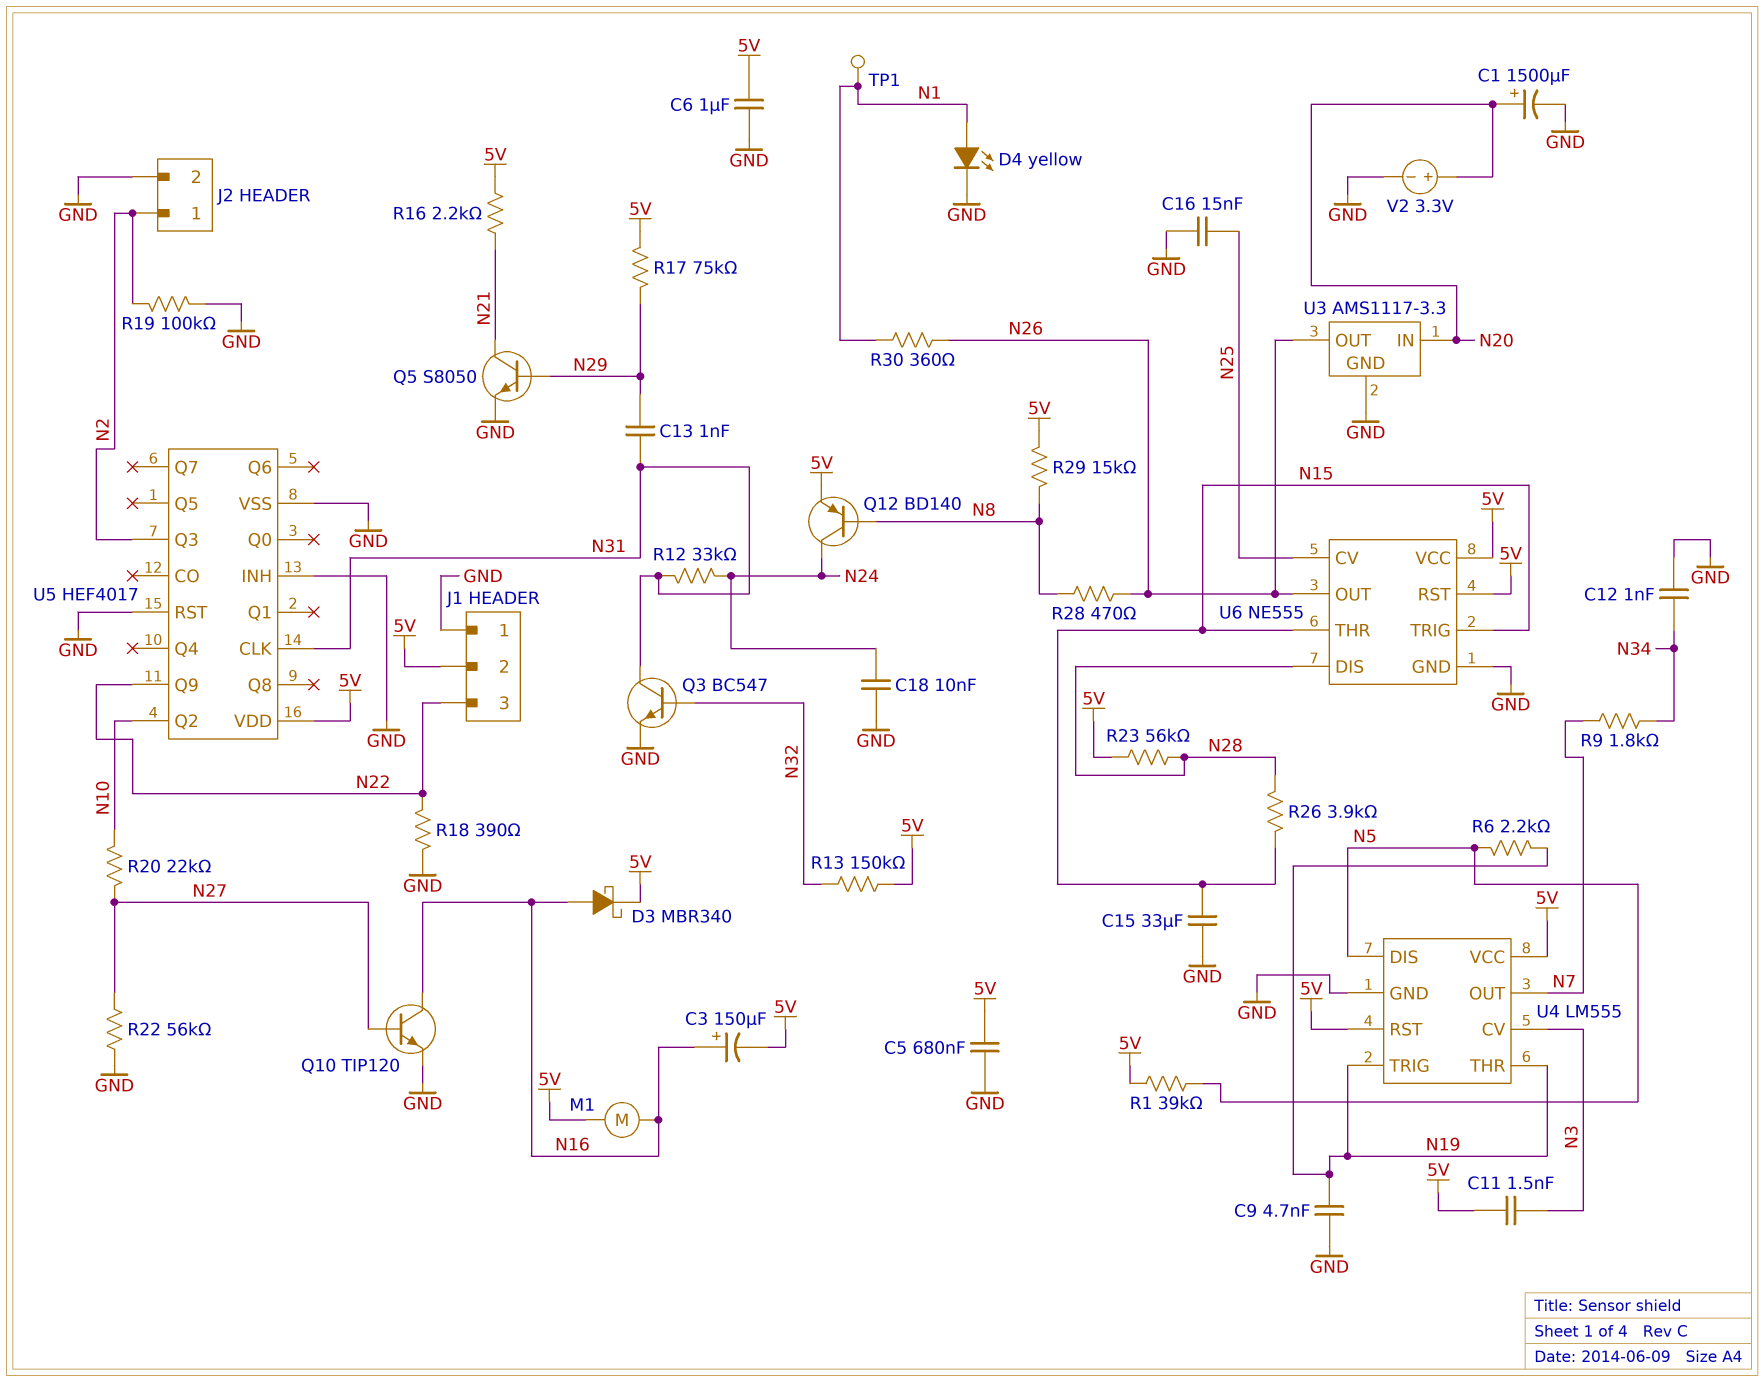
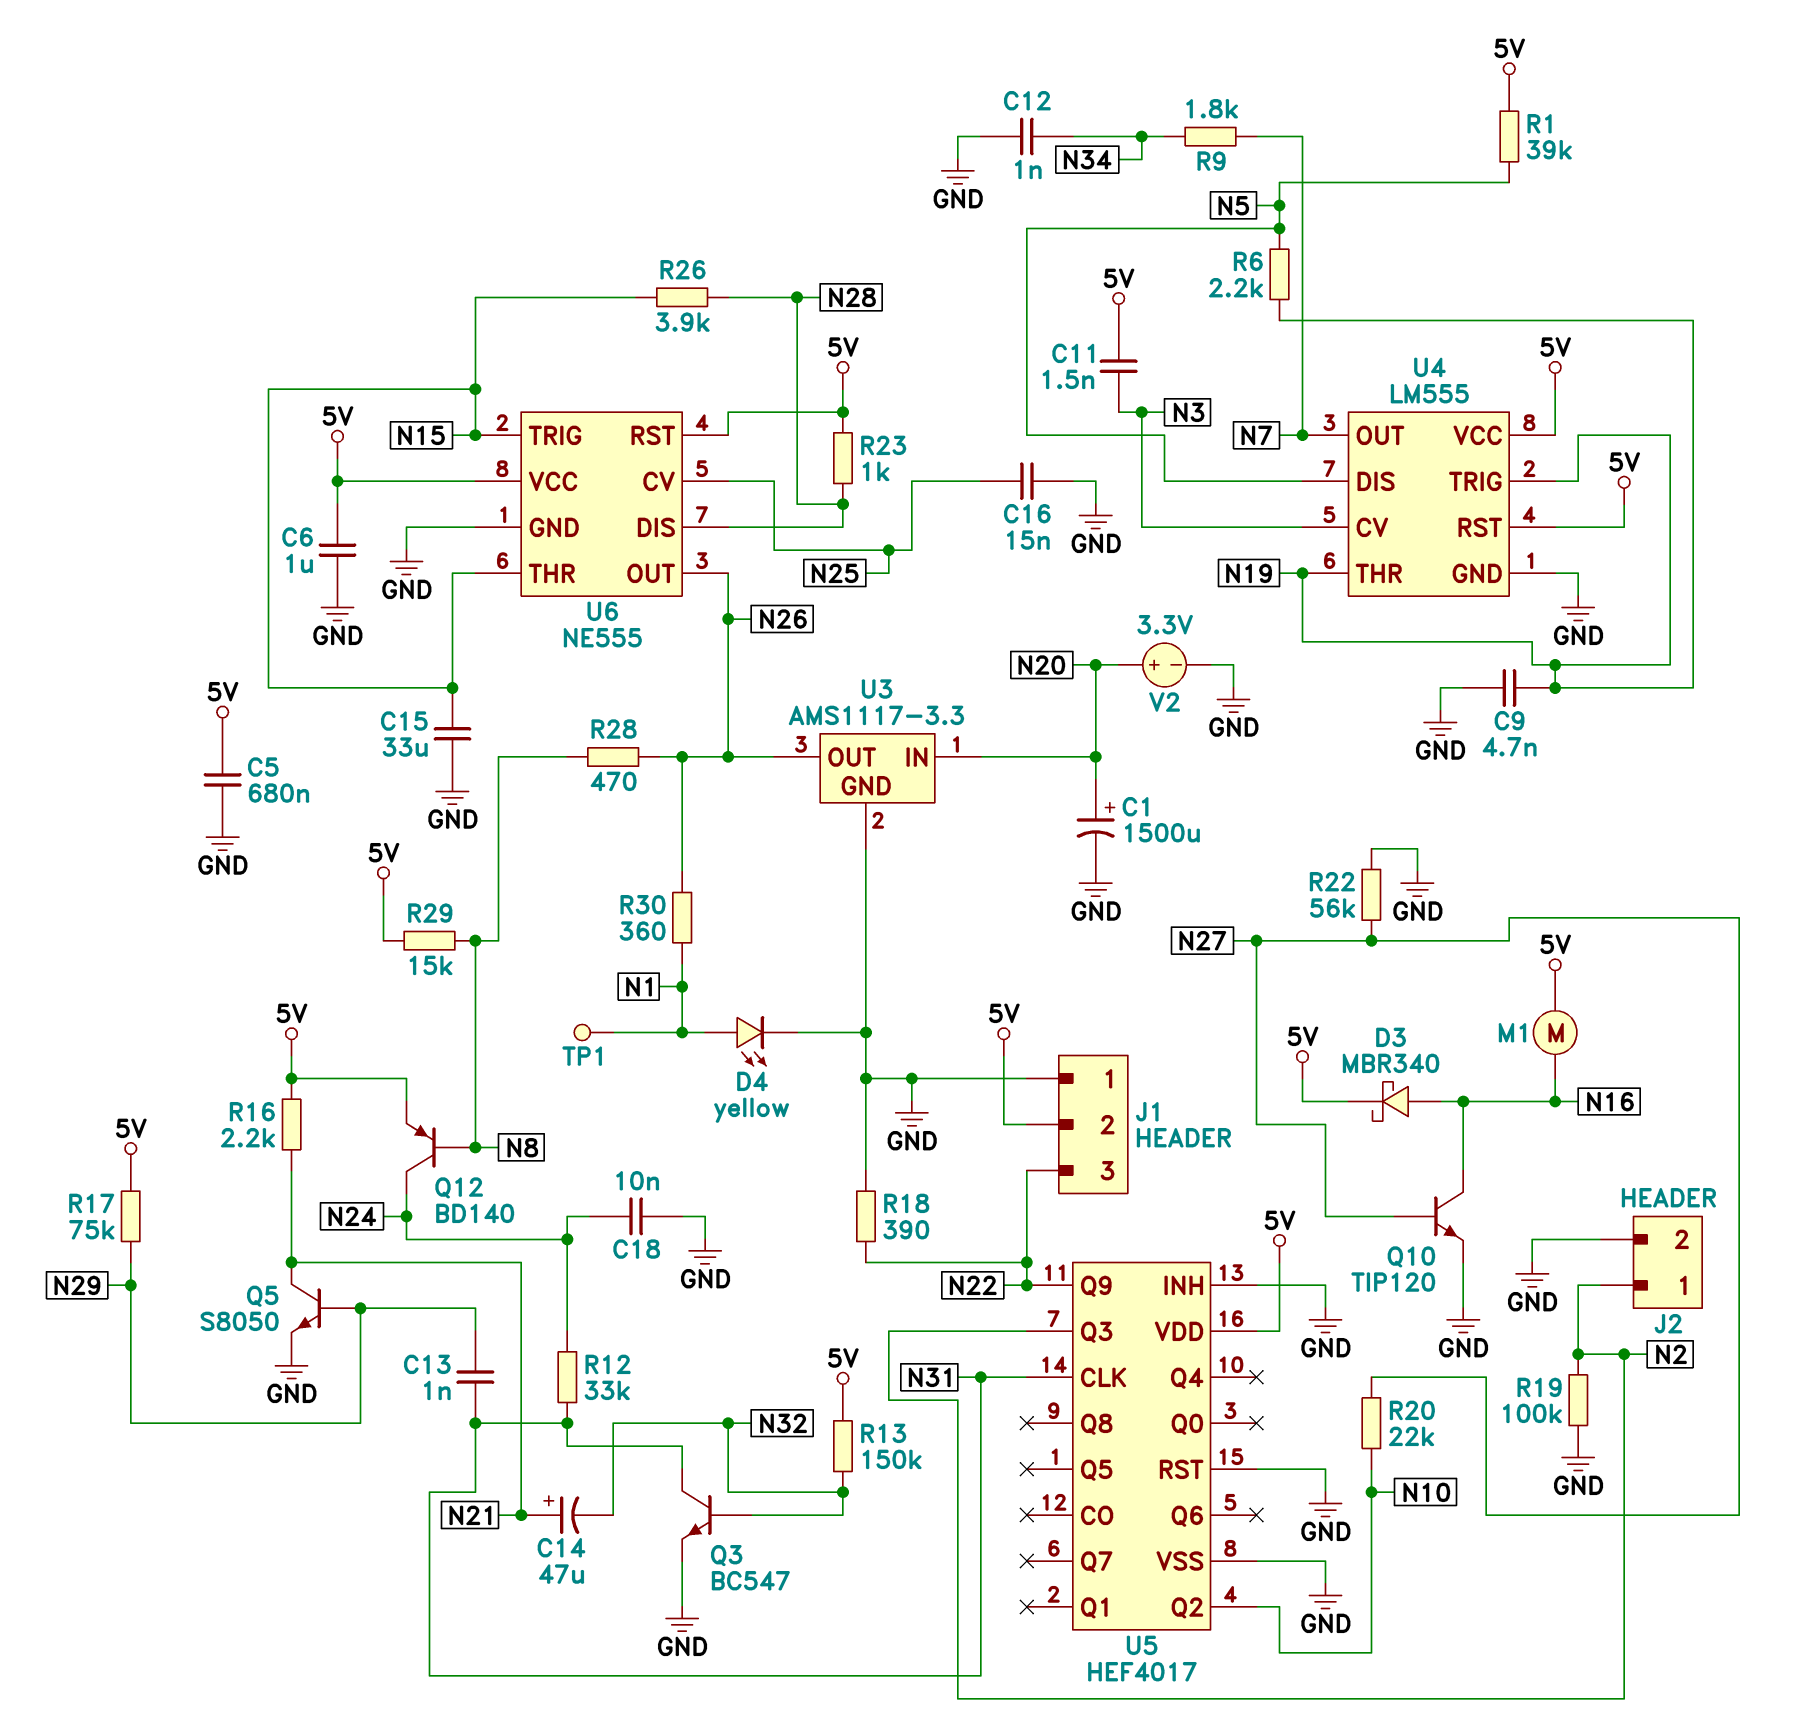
C3: 150uF (plus N16, minus 5V) -> none
C14: none -> 47uF (plus N21, minus N32)
R23: 56k (5V, N28) -> 1k (5V, N28)

